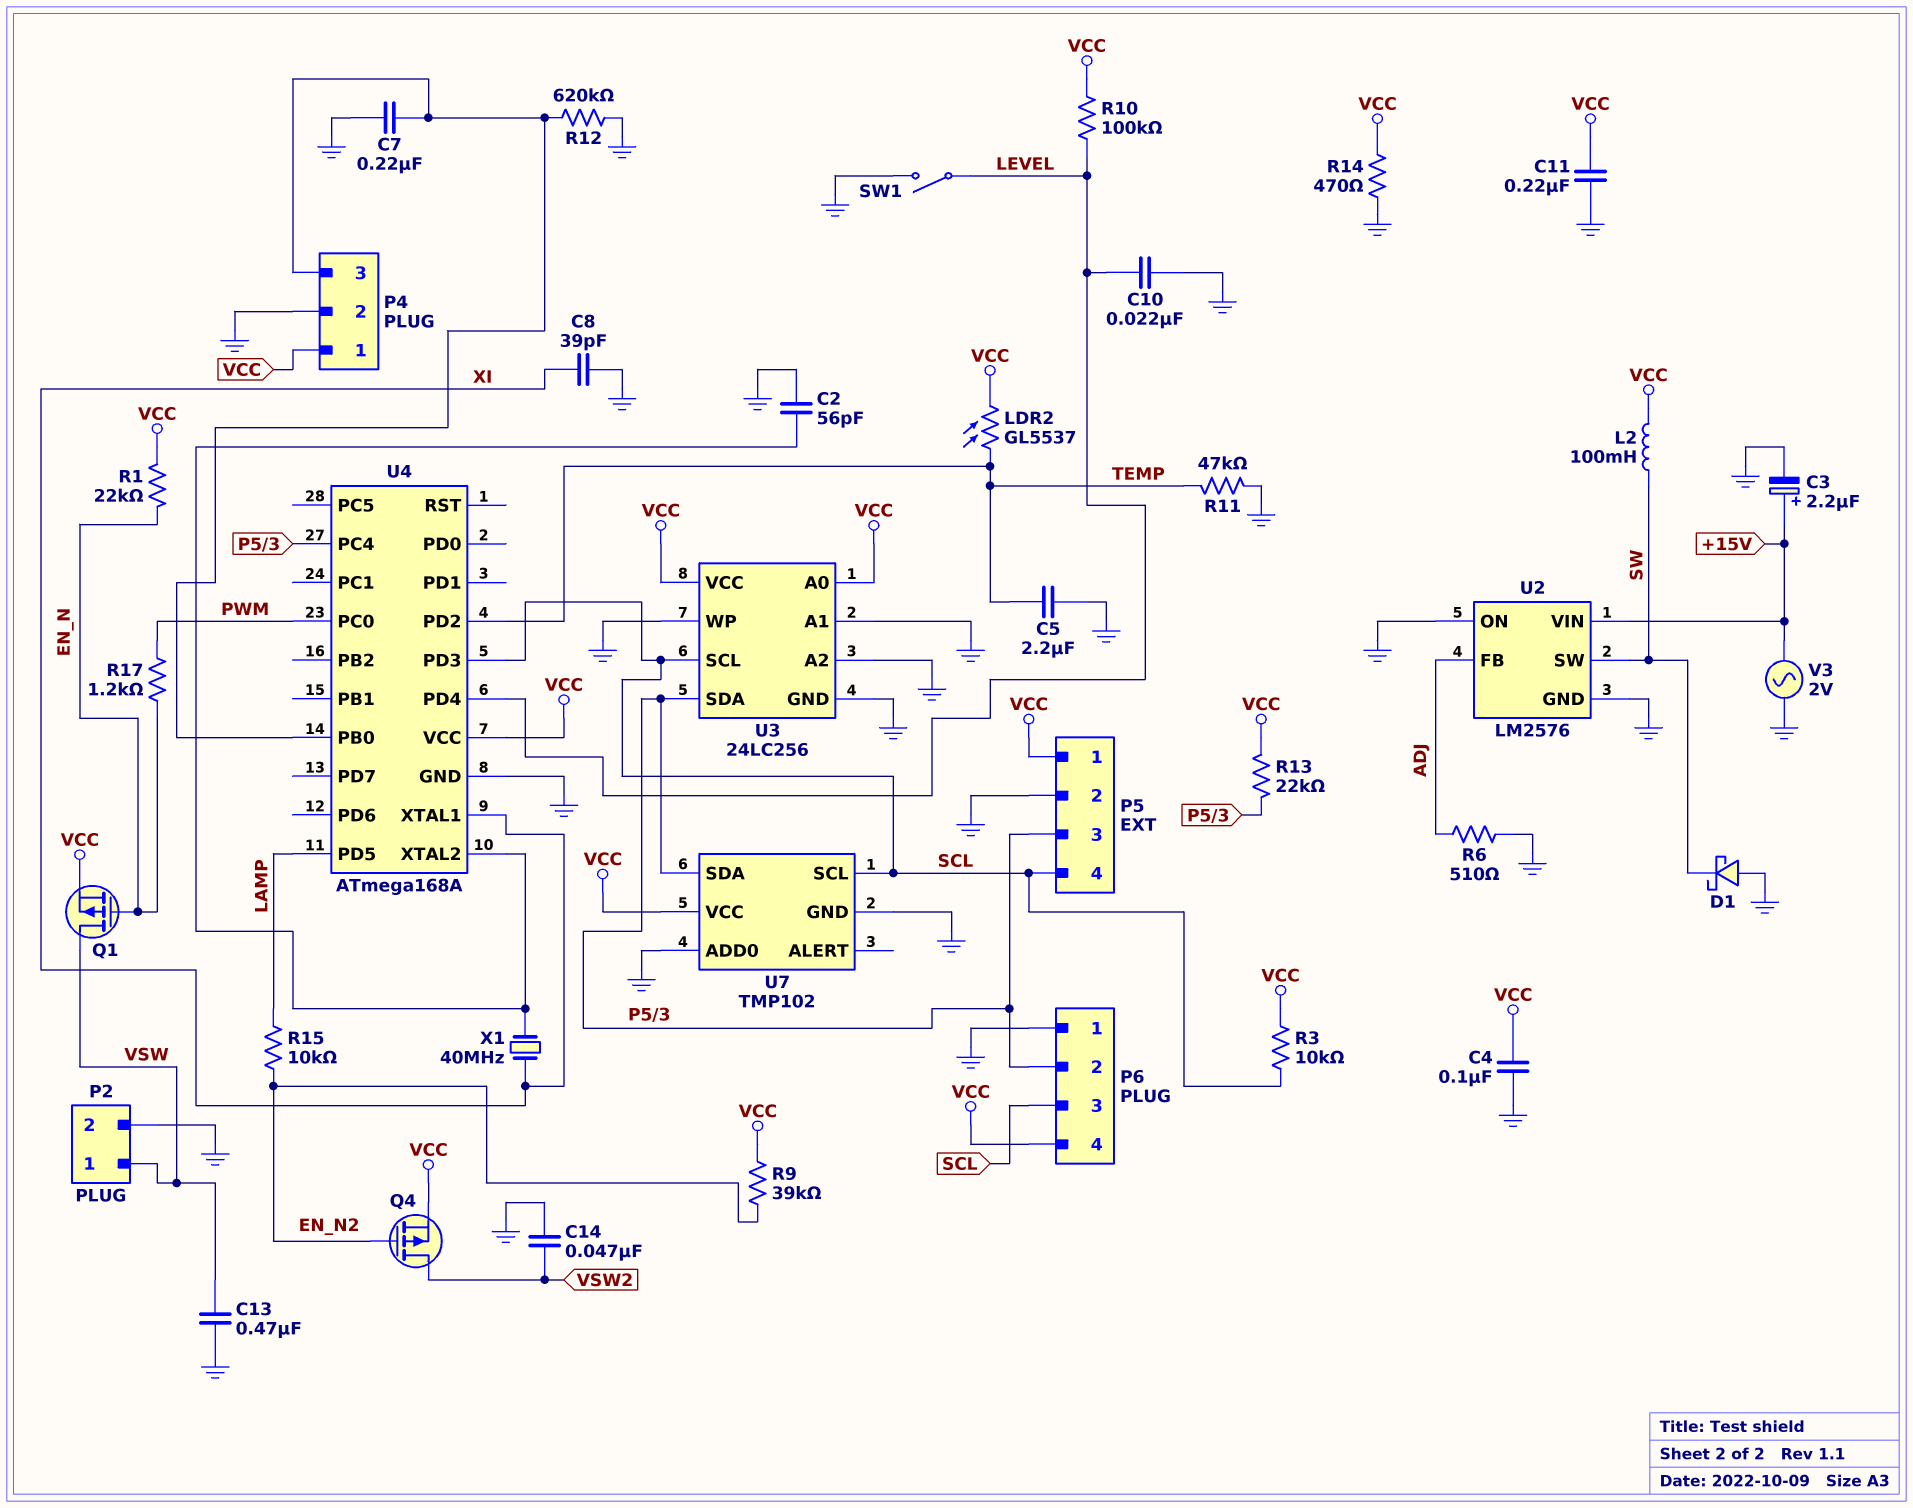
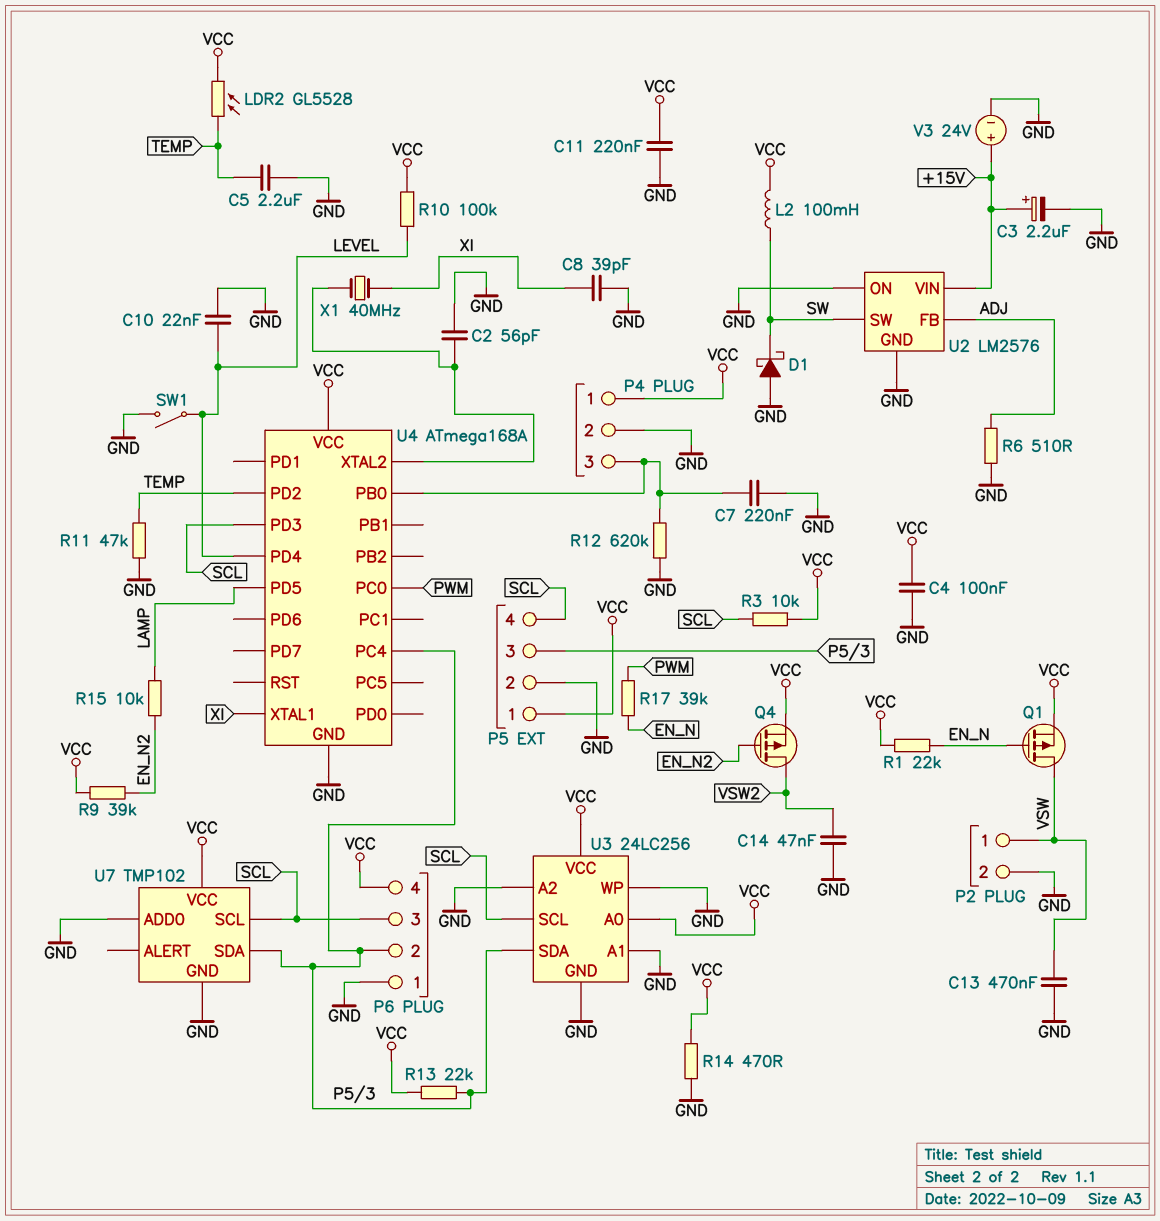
LDR2: GL5537 (TEMP, VCC) -> GL5528 (TEMP, VCC)
R17: 1.2k (EN_N, PWM) -> 39k (EN_N, PWM)
V3: AC 2V (+15V, GND) -> 24V (plus +15V, minus GND)

